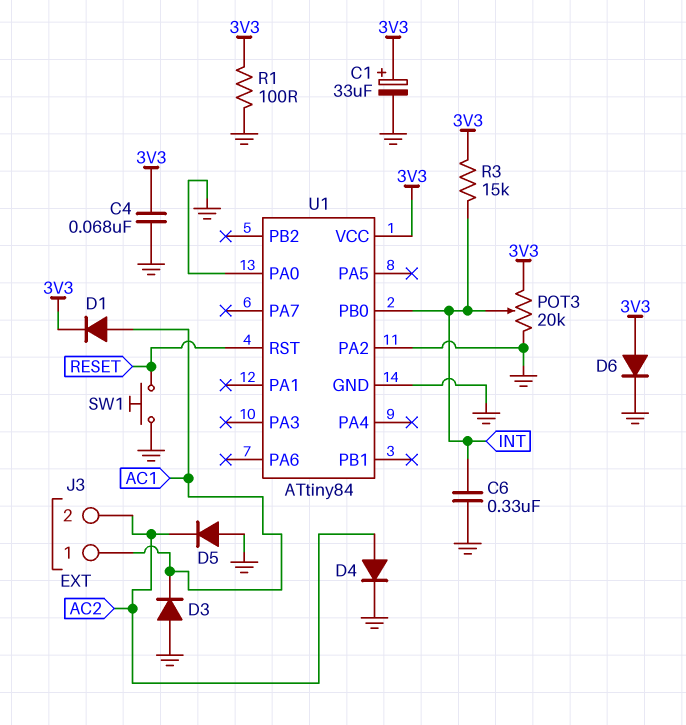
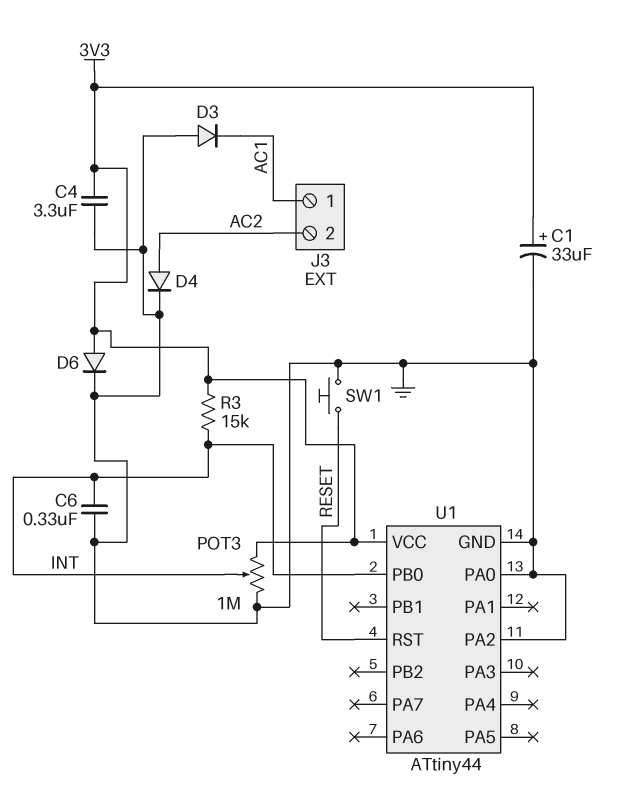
C4: 68nF (3V3, GND) -> 3.3uF (3V3, GND)
D1: diode (A AC1, K 3V3) -> none
D5: diode (A GND, K AC2) -> none
POT3: 20k (3V3, GND, wiper INT) -> 1M (3V3, GND, wiper INT)
R1: 100 (3V3, GND) -> none
U1: ATtiny84 -> ATtiny44

